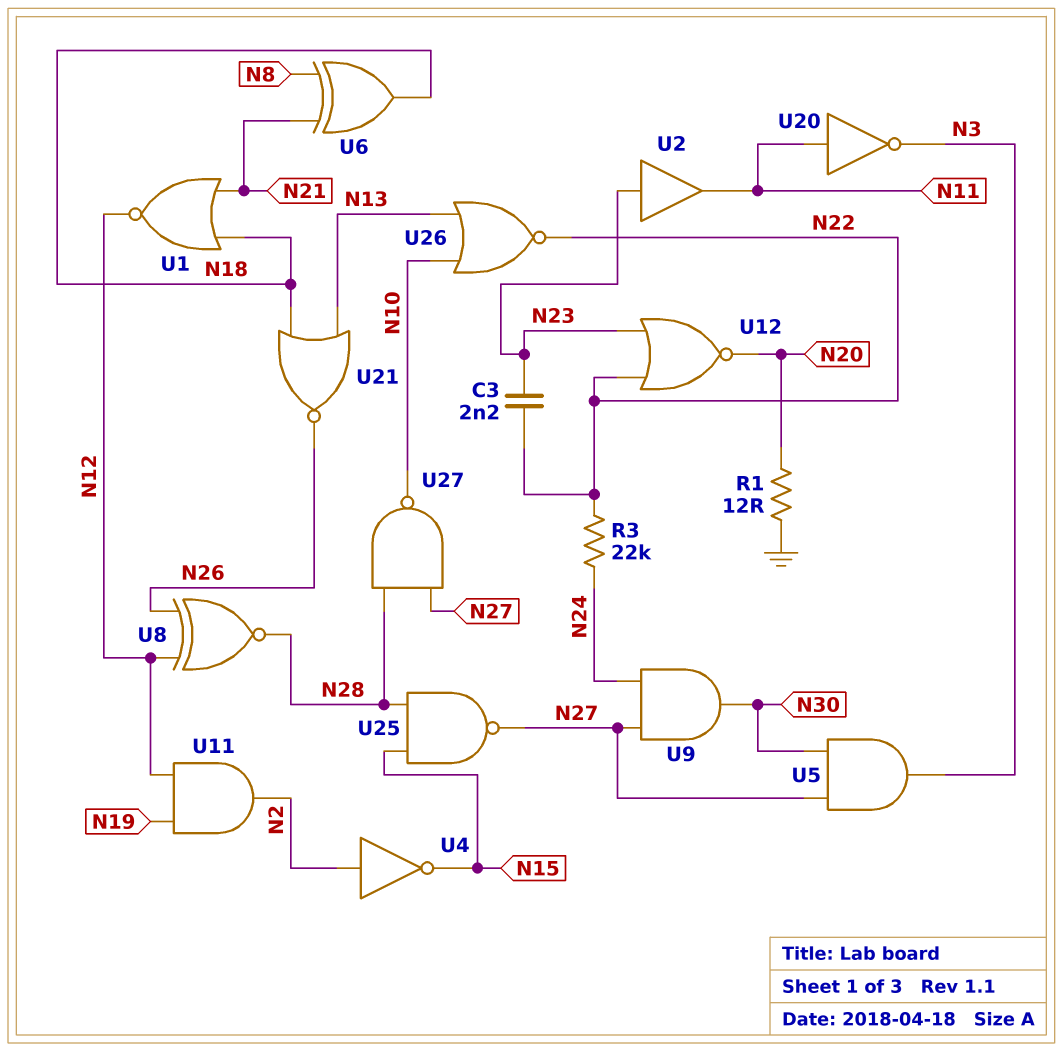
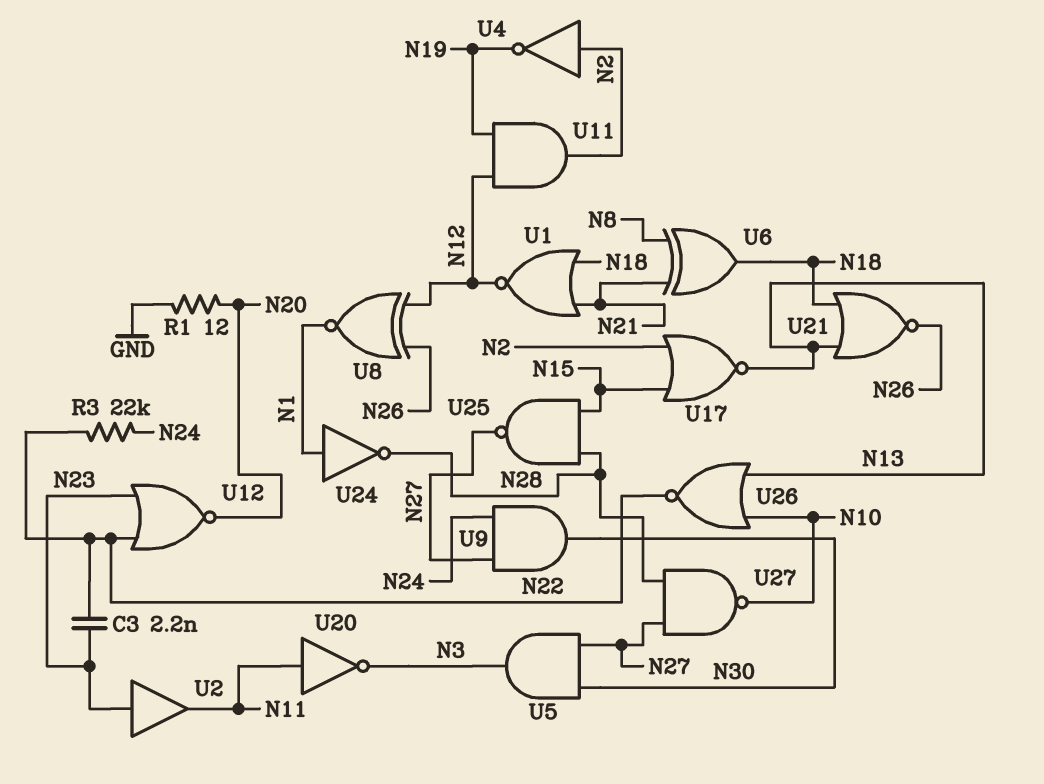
U4: NOT (in N2, out N15) -> NOT (in N2, out N19)
U8: XNOR (in N12, in N26, out N28) -> XNOR (in N12, in N26, out N1)
U17: none -> NOR (in N2, in N15, out N13)
U24: none -> NOT (in N1, out N28)

